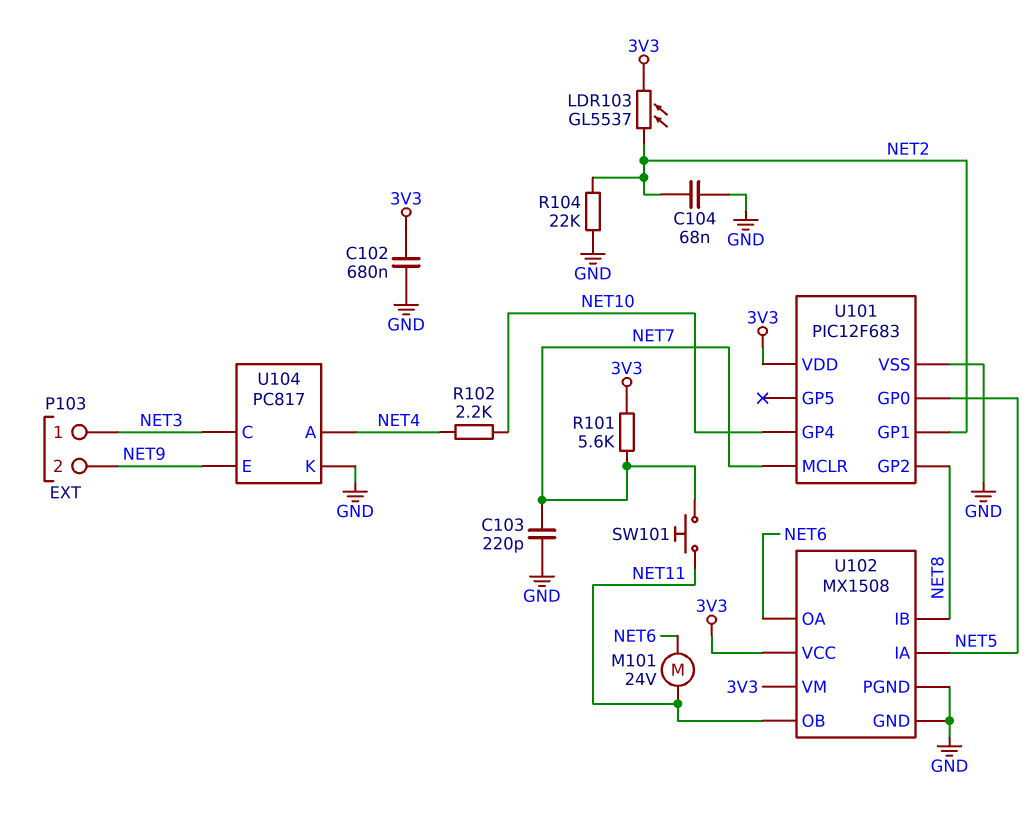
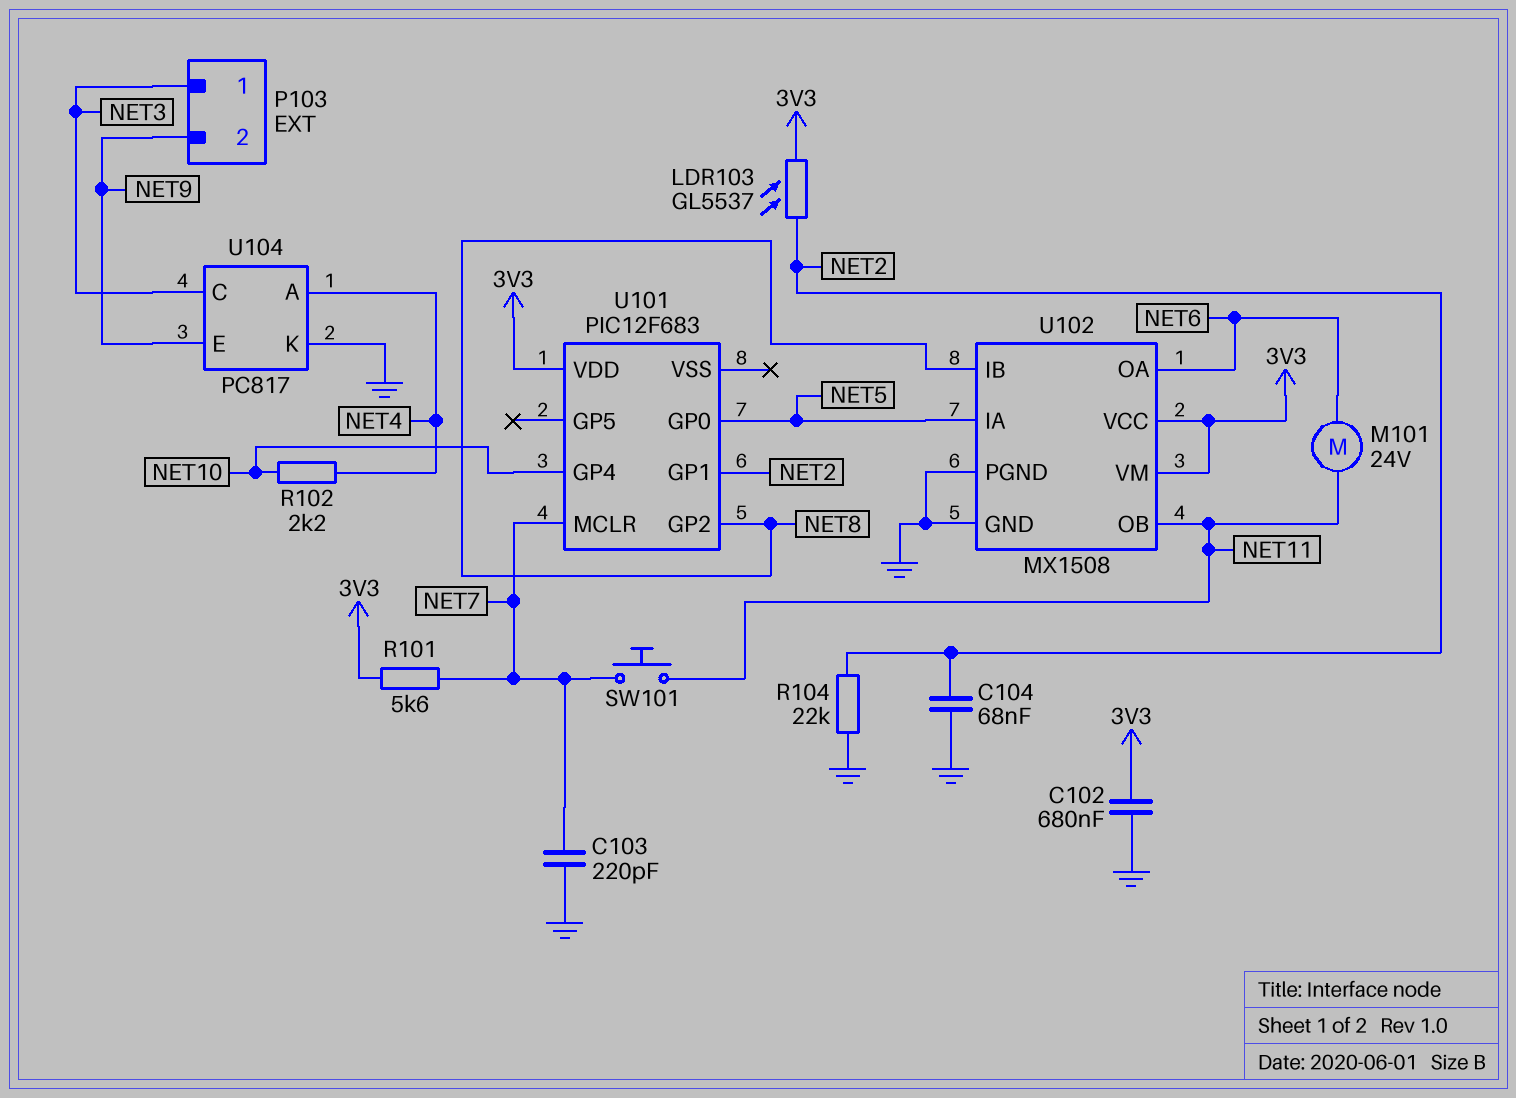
U101 pin VSS: GND -> none

